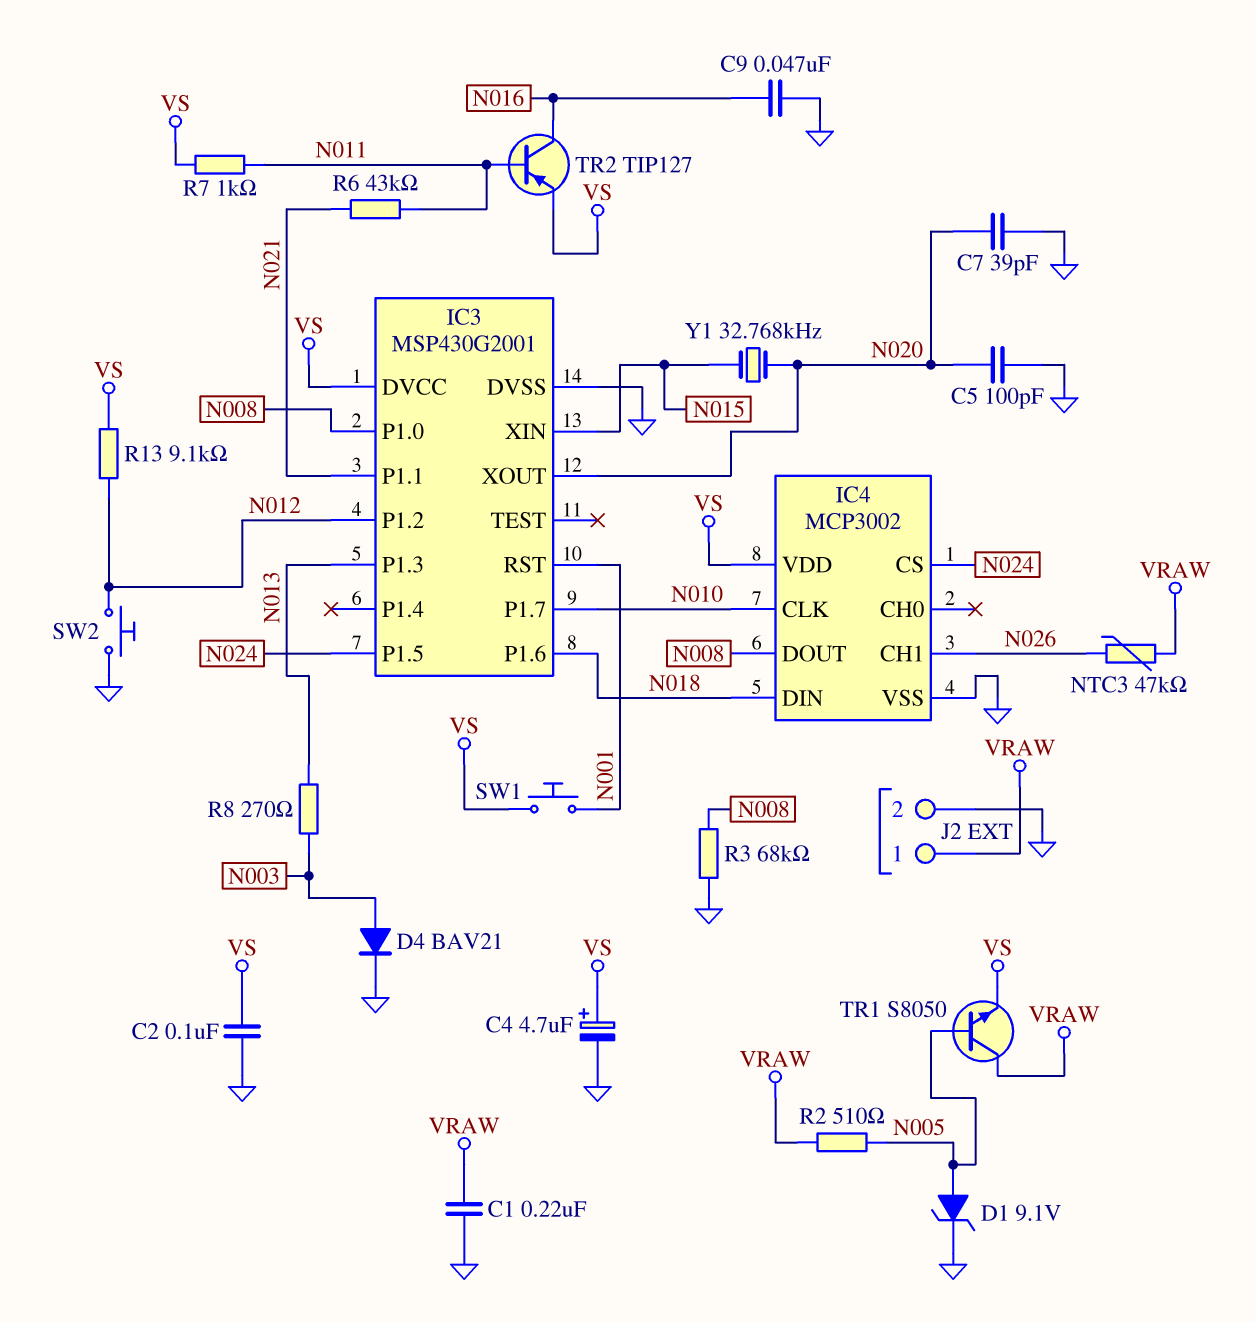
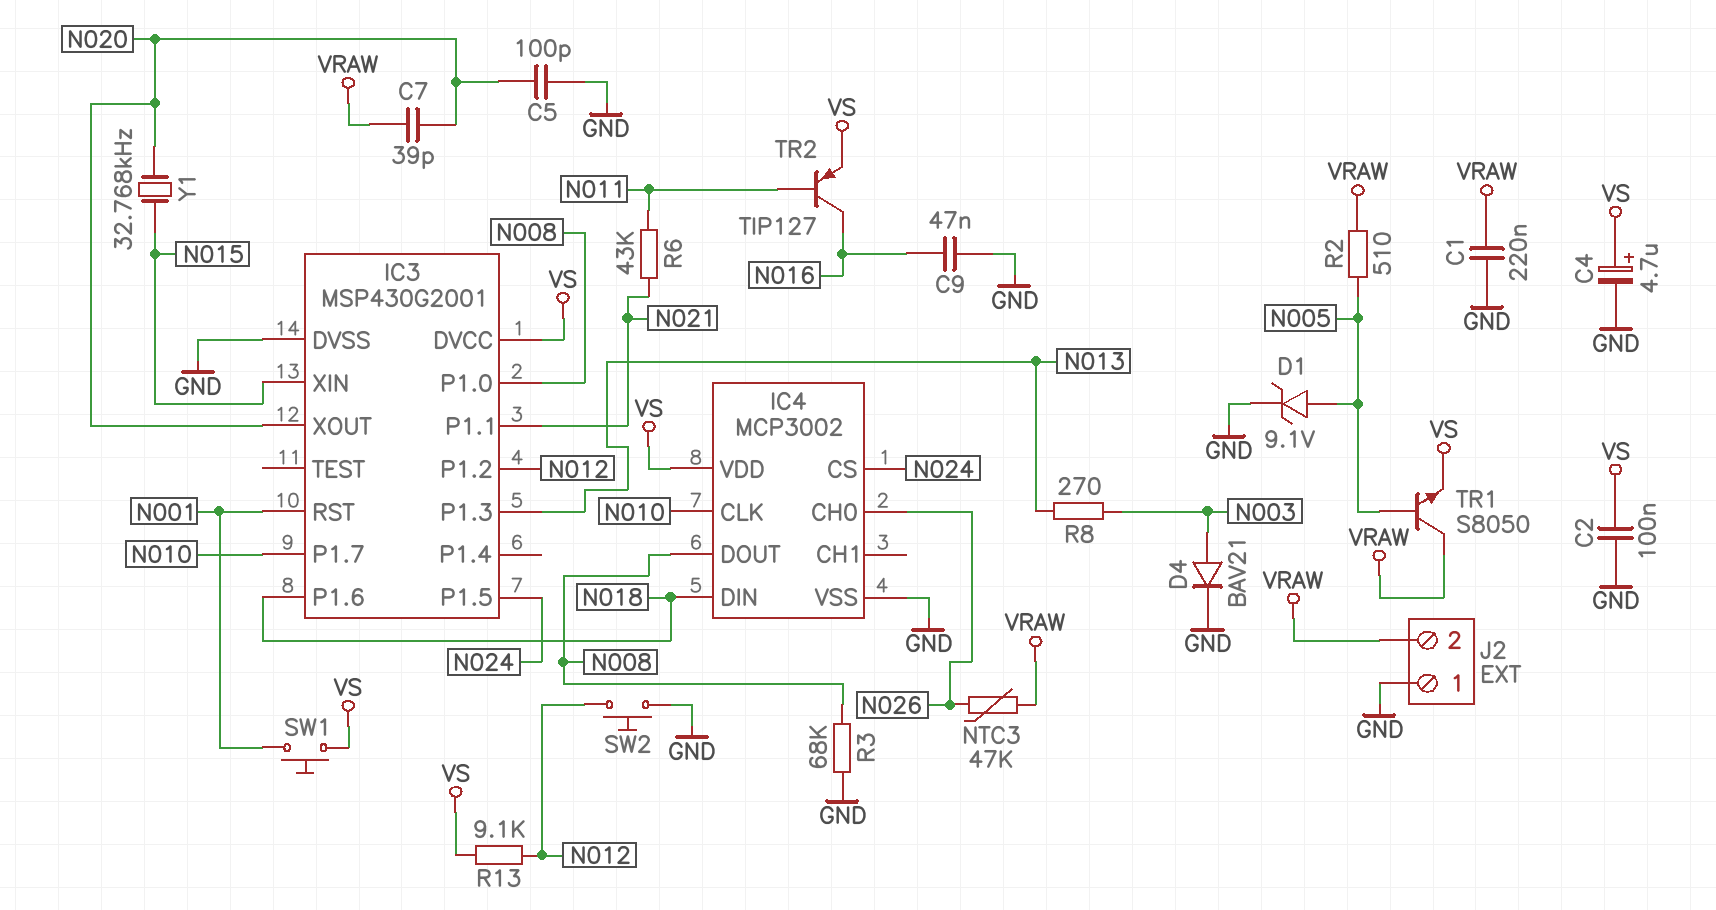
C7: 39pF (GND, N020) -> 39pF (N020, VRAW)
IC4 pin CH0: none -> N026
IC4 pin CH1: N026 -> none
J2 pin 1: VRAW -> GND
J2 pin 2: GND -> VRAW
R7: 1k (N011, VS) -> none

